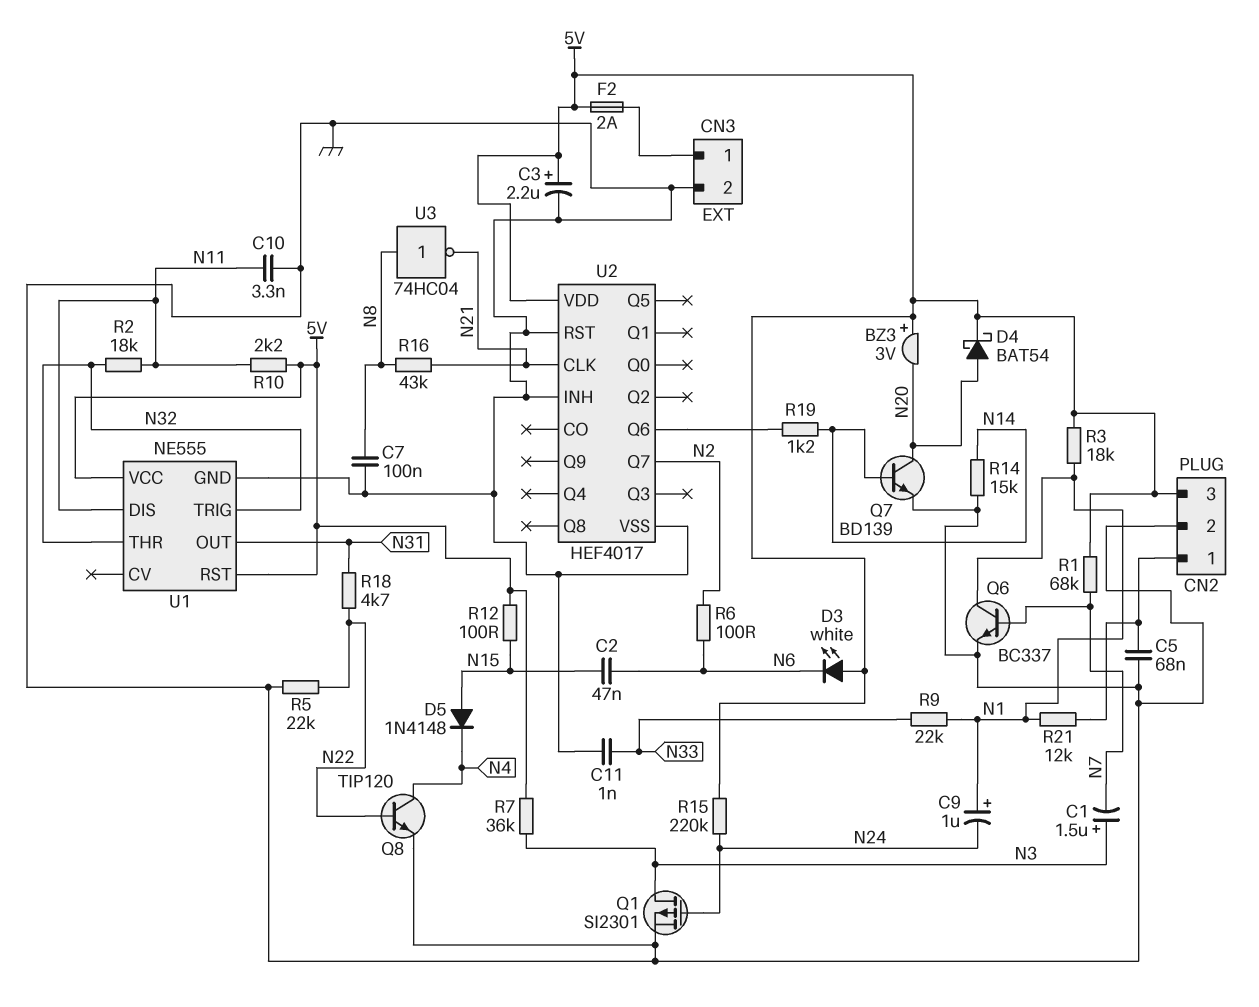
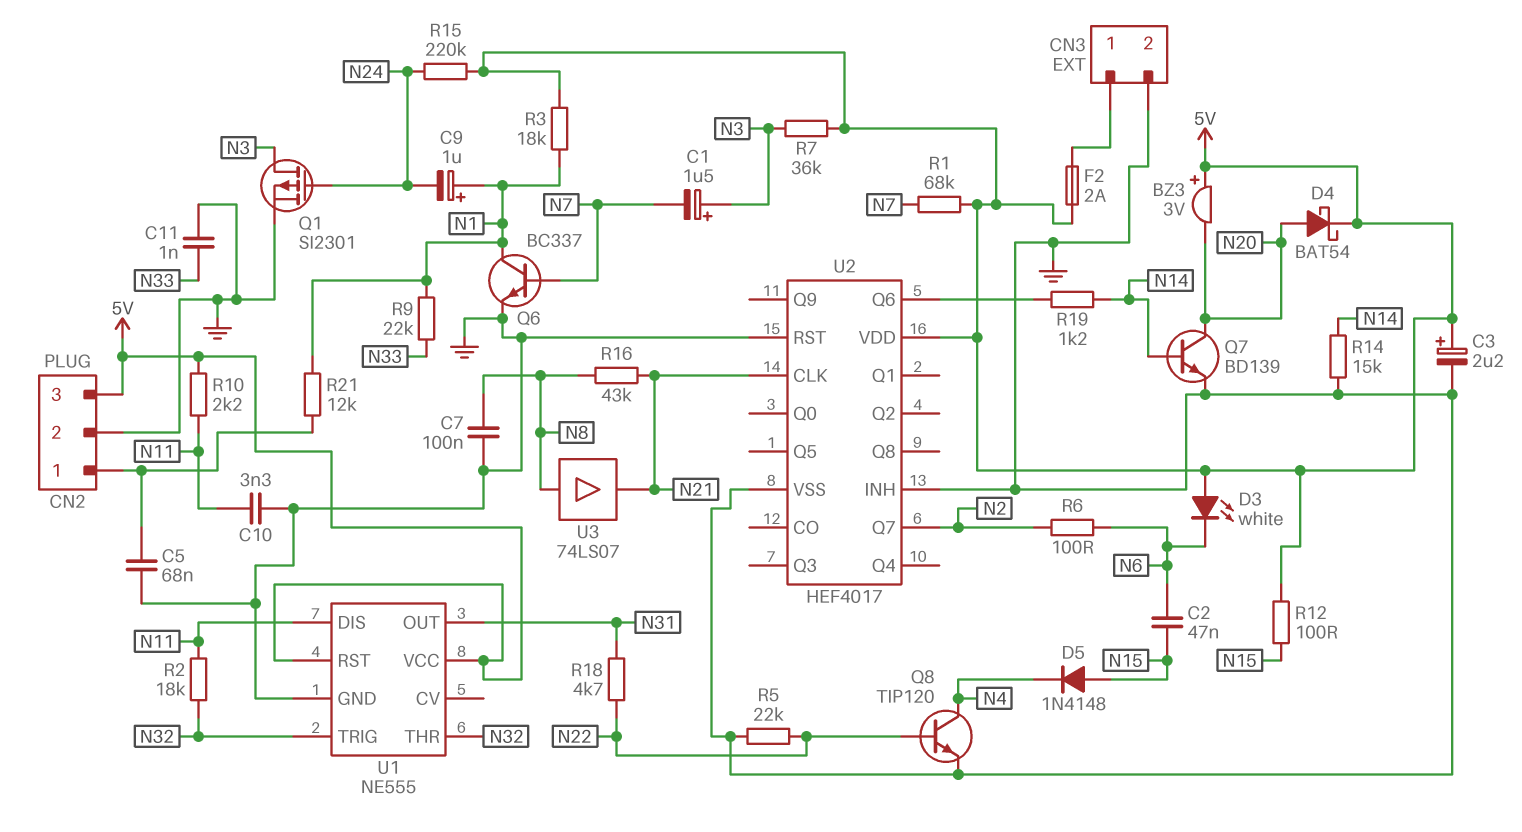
U3: NOT 74HC04 (in N8, out N21) -> buffer 74LS07 (in N8, out N21)

